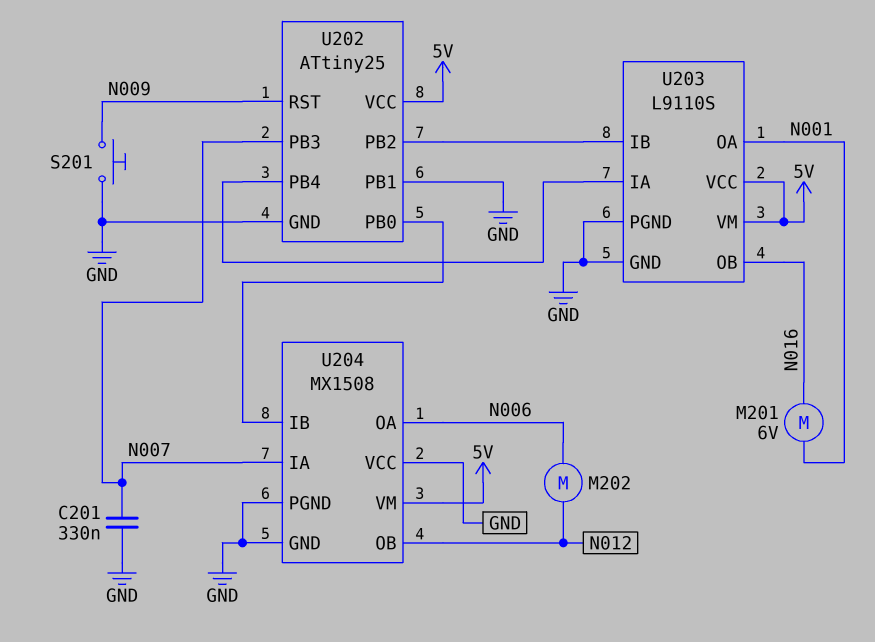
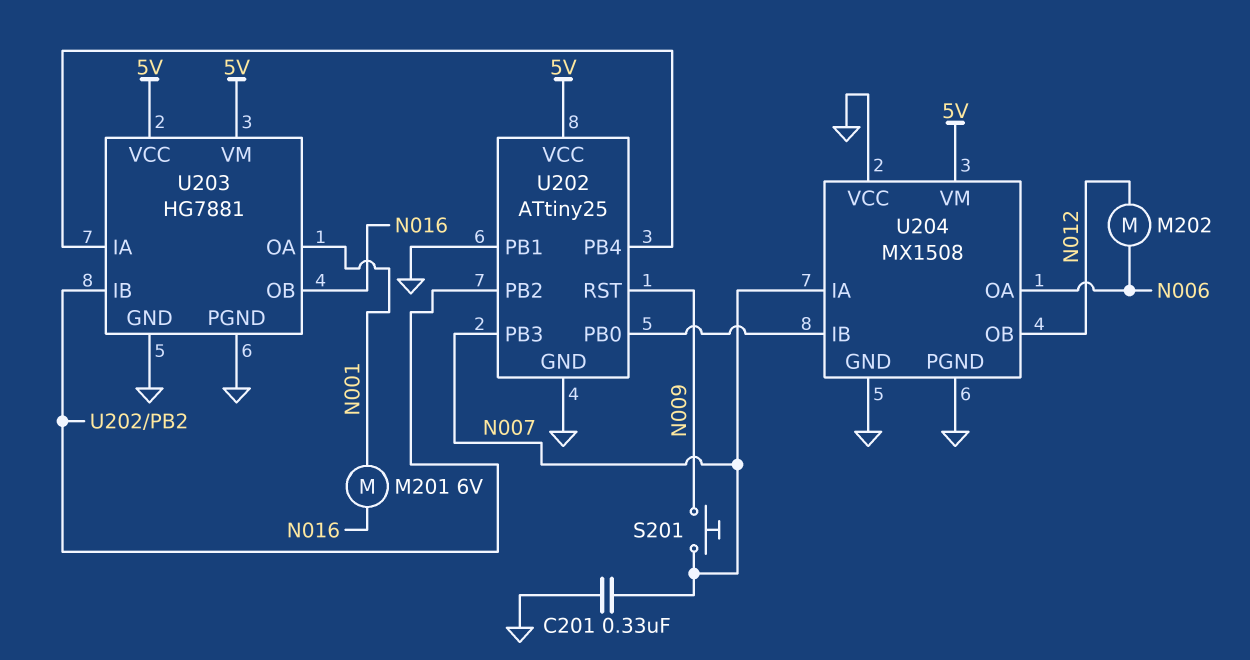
S201: button (GND, N009) -> button (N007, N009)
U203: L9110S -> HG7881

